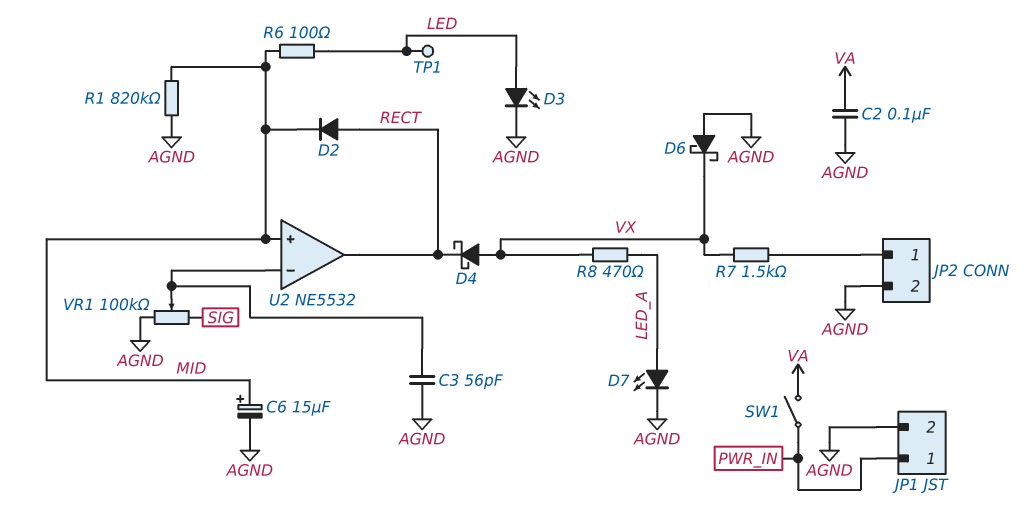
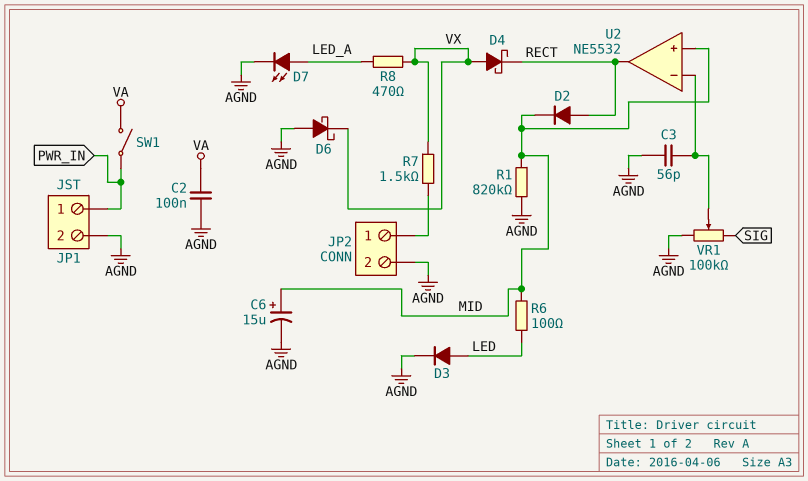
D3: LED (A LED, K AGND) -> diode (A LED, K AGND)
TP1: test point (LED) -> none

